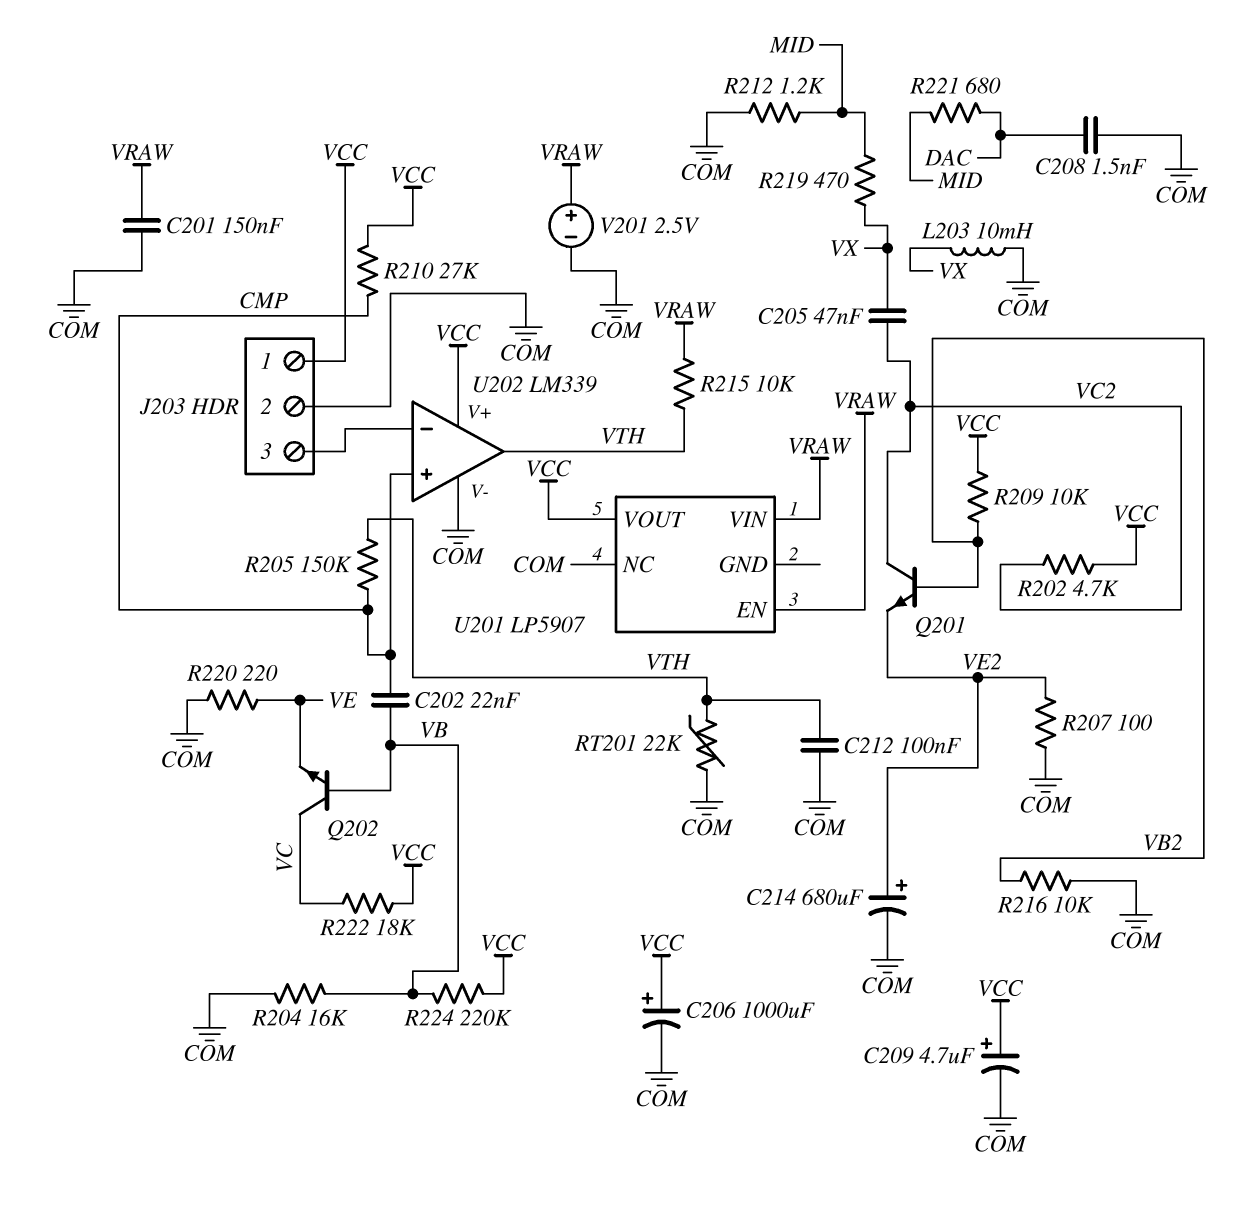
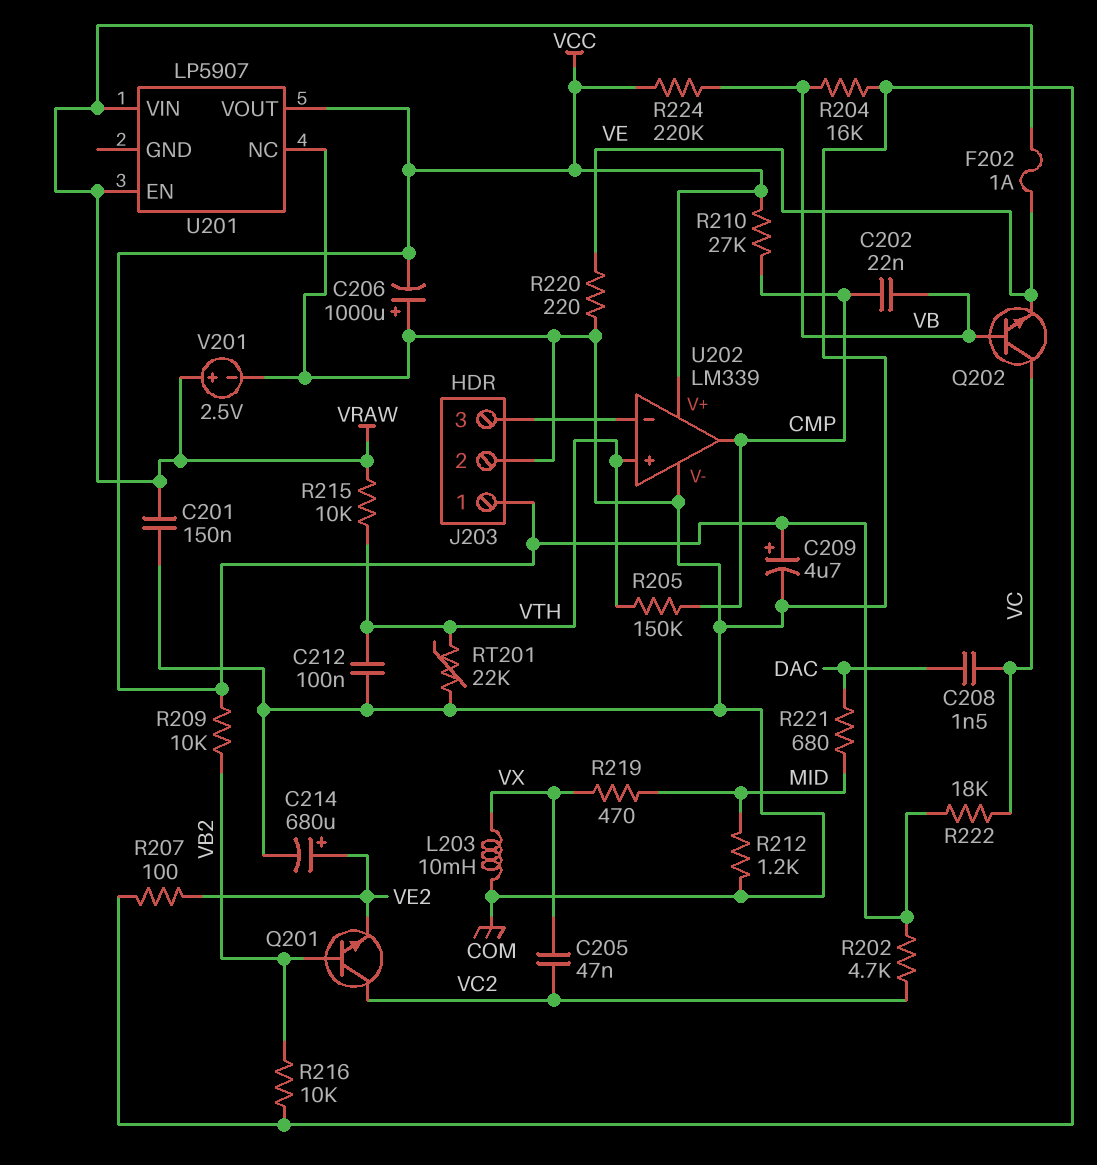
C206: 1000uF (plus VCC, minus COM) -> 1000uF (plus COM, minus VCC)
C208: 1.5nF (COM, DAC) -> 1.5nF (DAC, VC)
F202: none -> 1A (VE, VRAW)
U202 pin in+: CMP -> VTH
U202 pin out: VTH -> CMP

